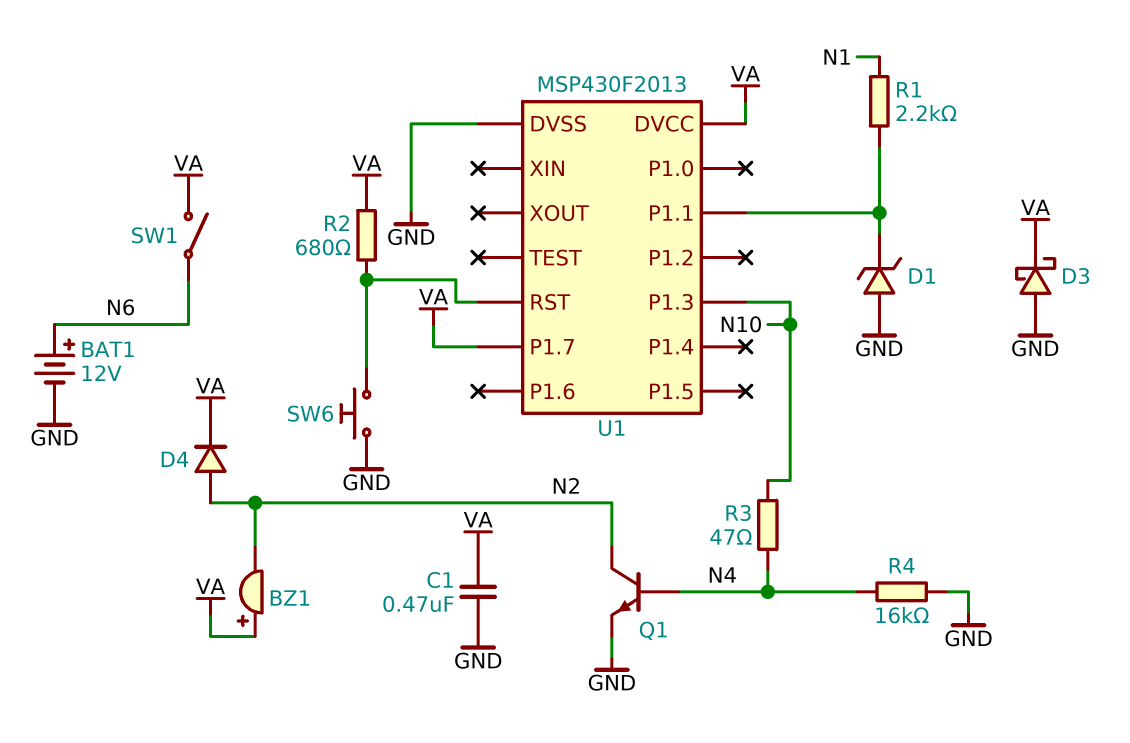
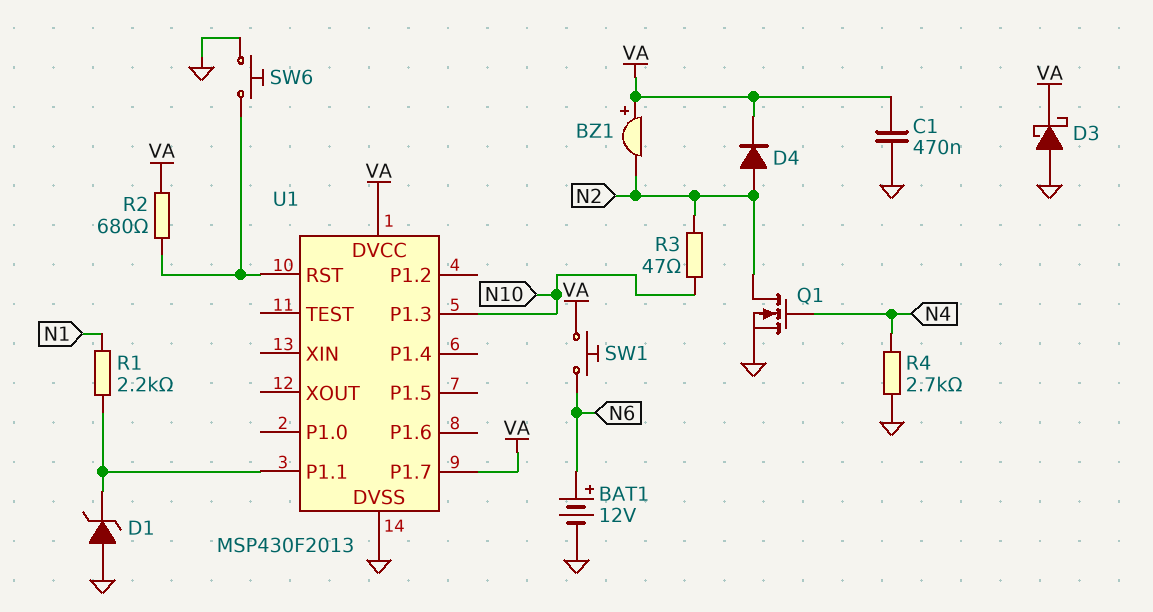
Q1: NPN (B N4, C N2, E GND) -> NMOS (G N4, D N2, S GND)
R3: 47 (N4, N10) -> 47 (N2, N10)
R4: 16k (GND, N4) -> 2.7k (GND, N4)
SW1: switch (N6, VA) -> button (N6, VA)

